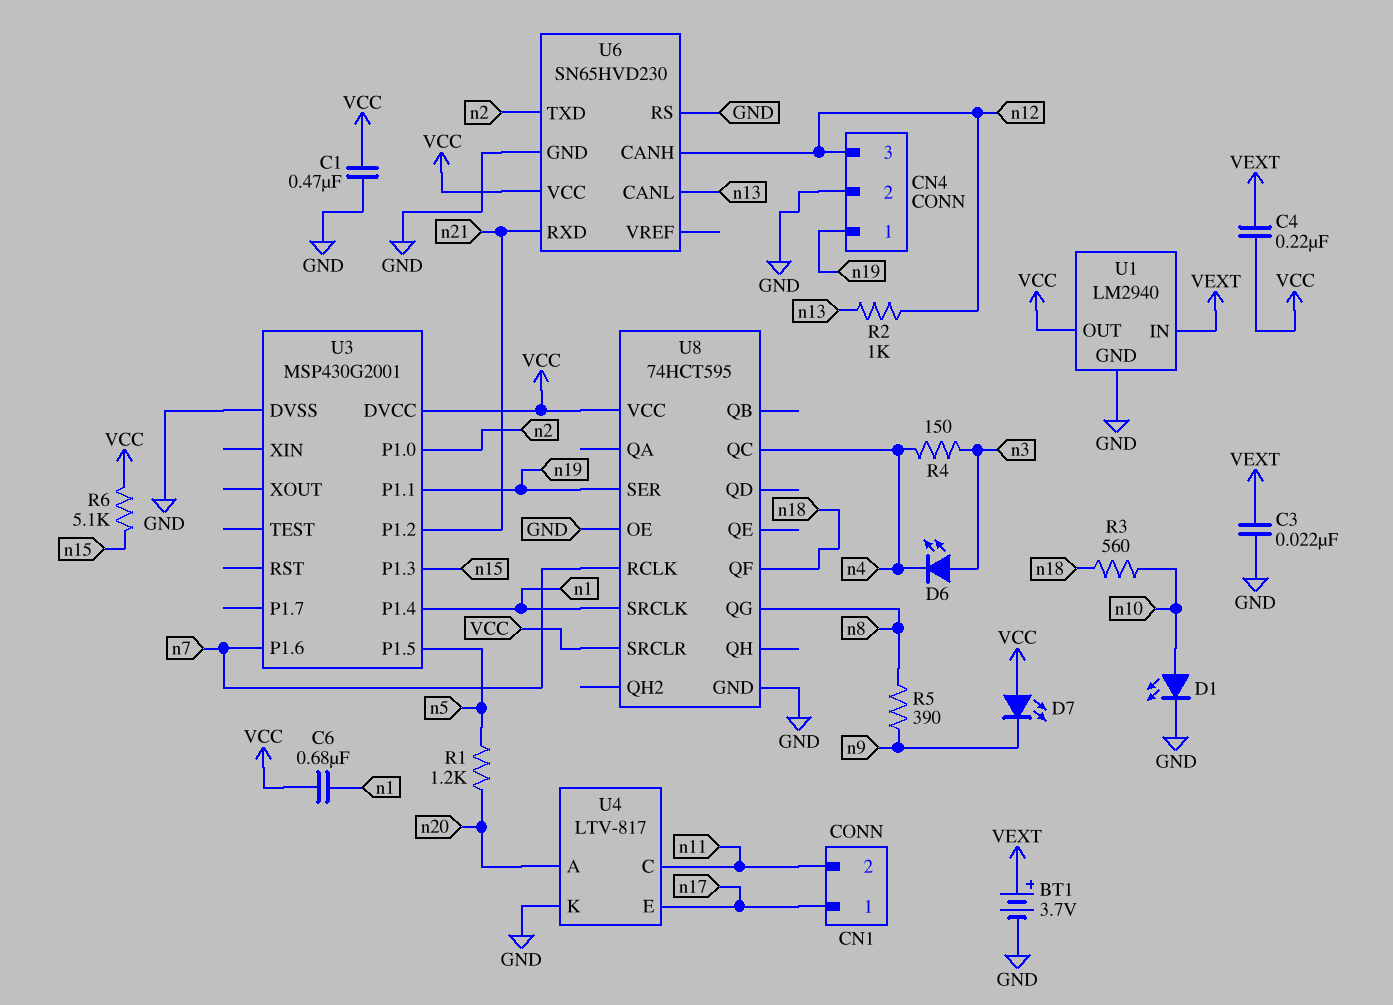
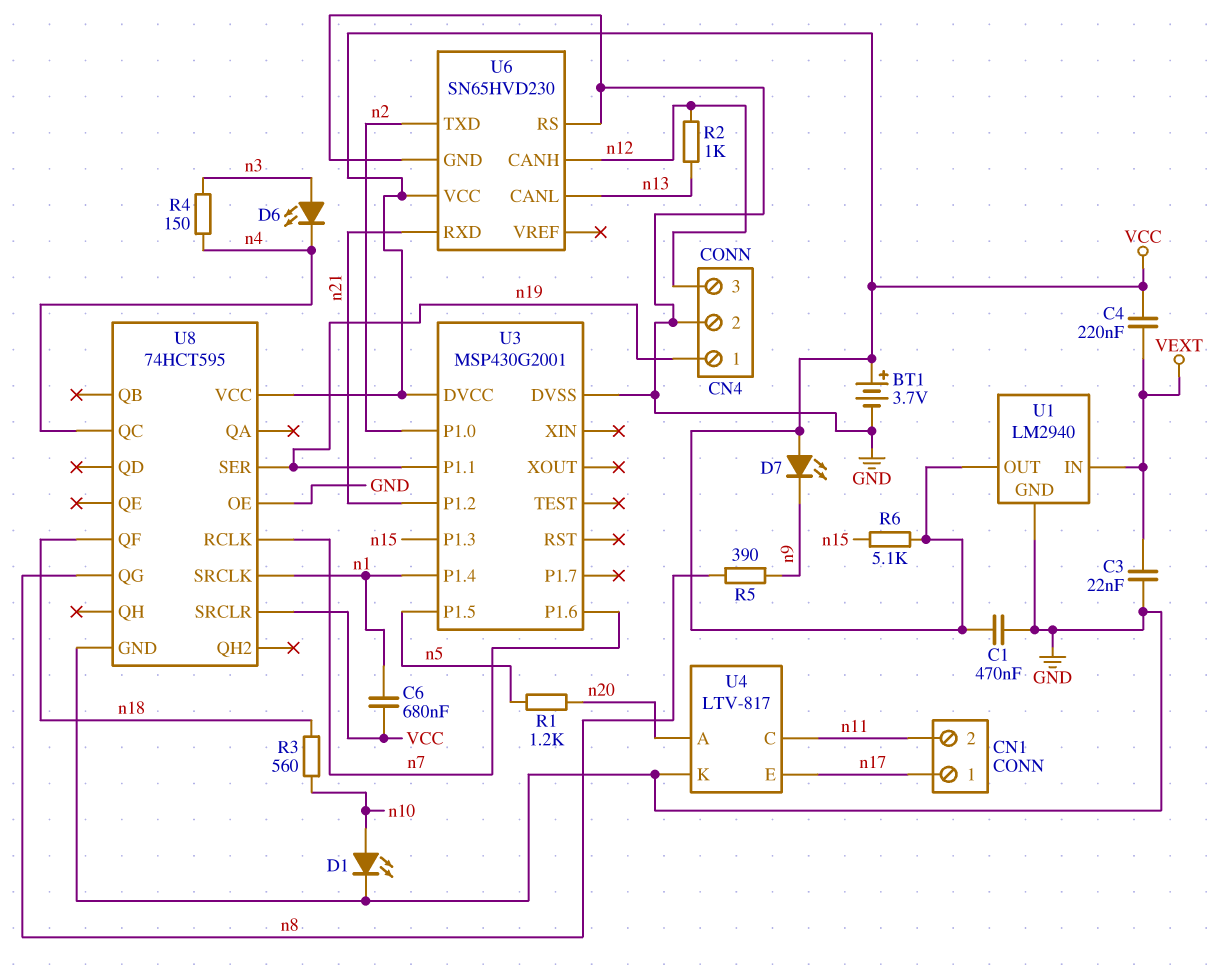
BT1: 3.7V (plus VEXT, minus GND) -> 3.7V (plus VCC, minus GND)

